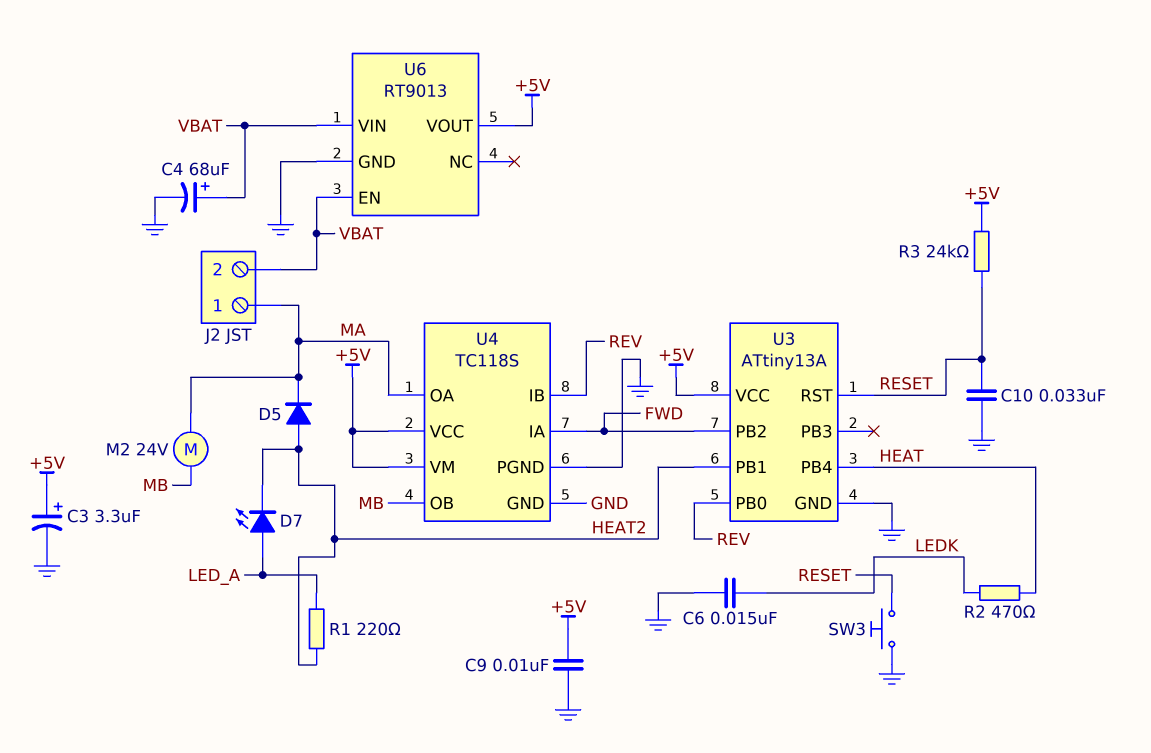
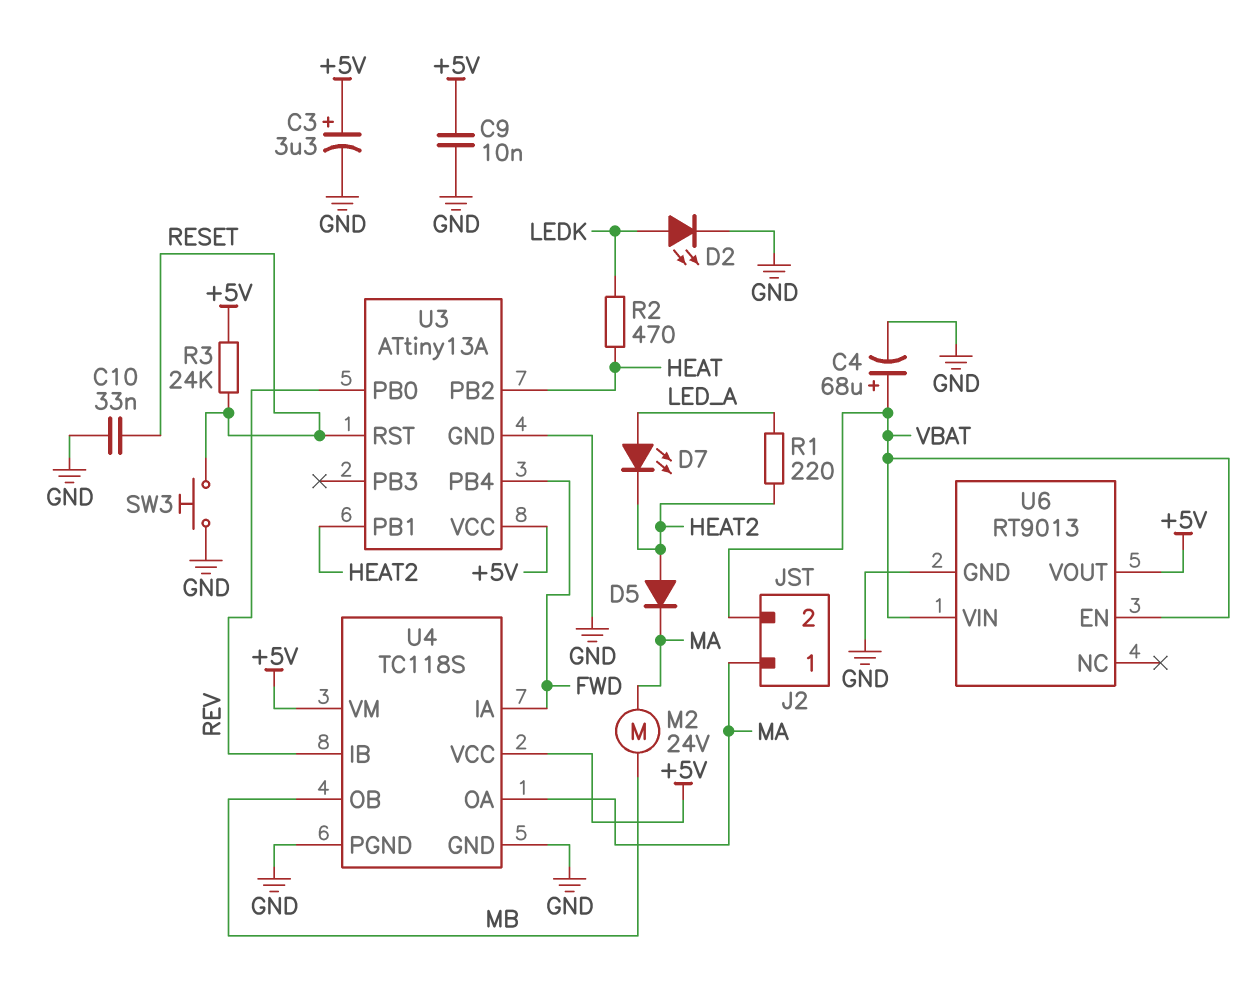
C6: 15nF (GND, LEDK) -> none
D2: none -> LED (A LEDK, K GND)
U3 pin PB2: FWD -> HEAT
U3 pin PB4: HEAT -> FWD

